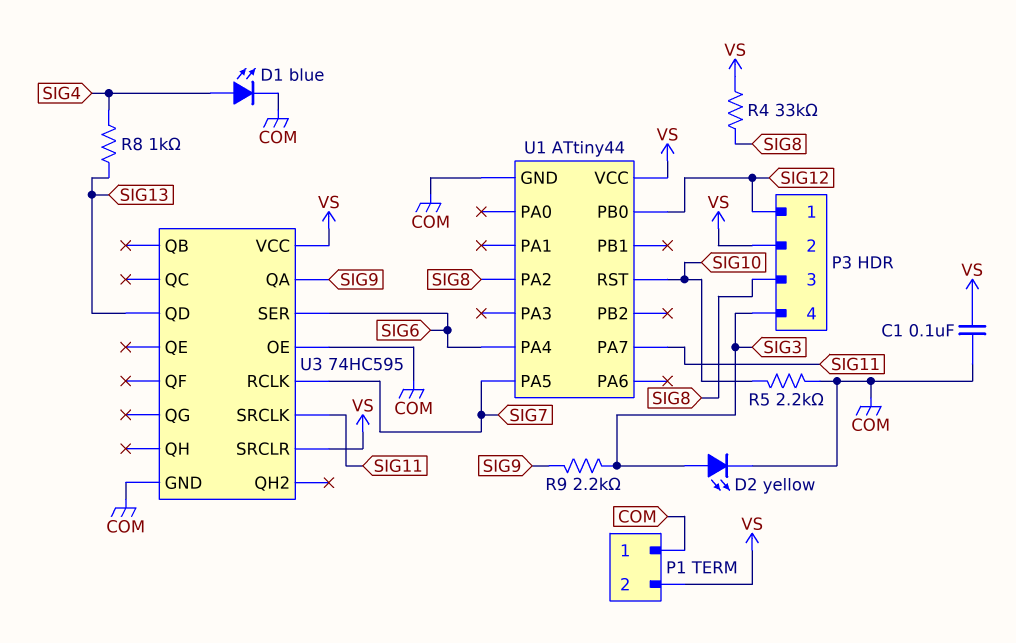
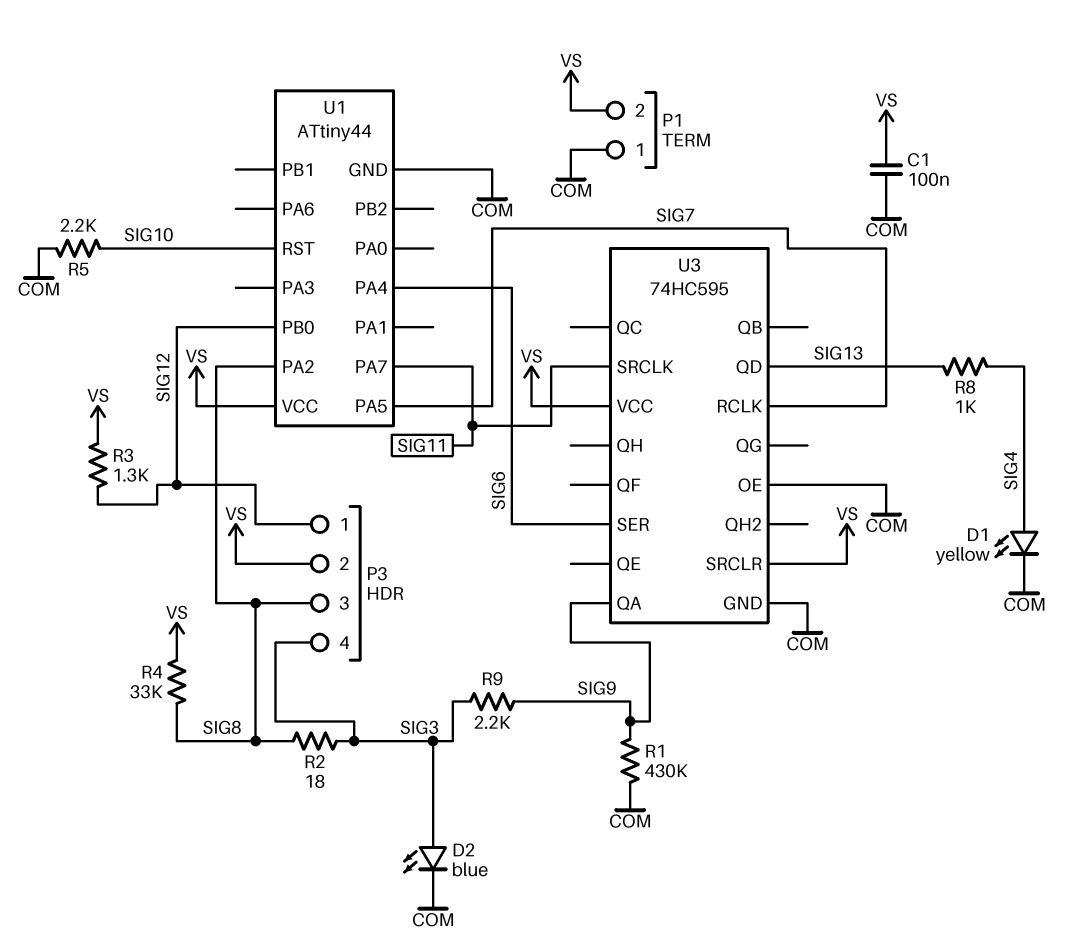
D1: LED blue (A SIG4, K COM) -> LED yellow (A SIG4, K COM)
D2: LED yellow (A SIG3, K COM) -> LED blue (A SIG3, K COM)
R1: none -> 430k (COM, SIG9)
R2: none -> 18 (SIG3, SIG8)
R3: none -> 1.3k (SIG12, VS)

